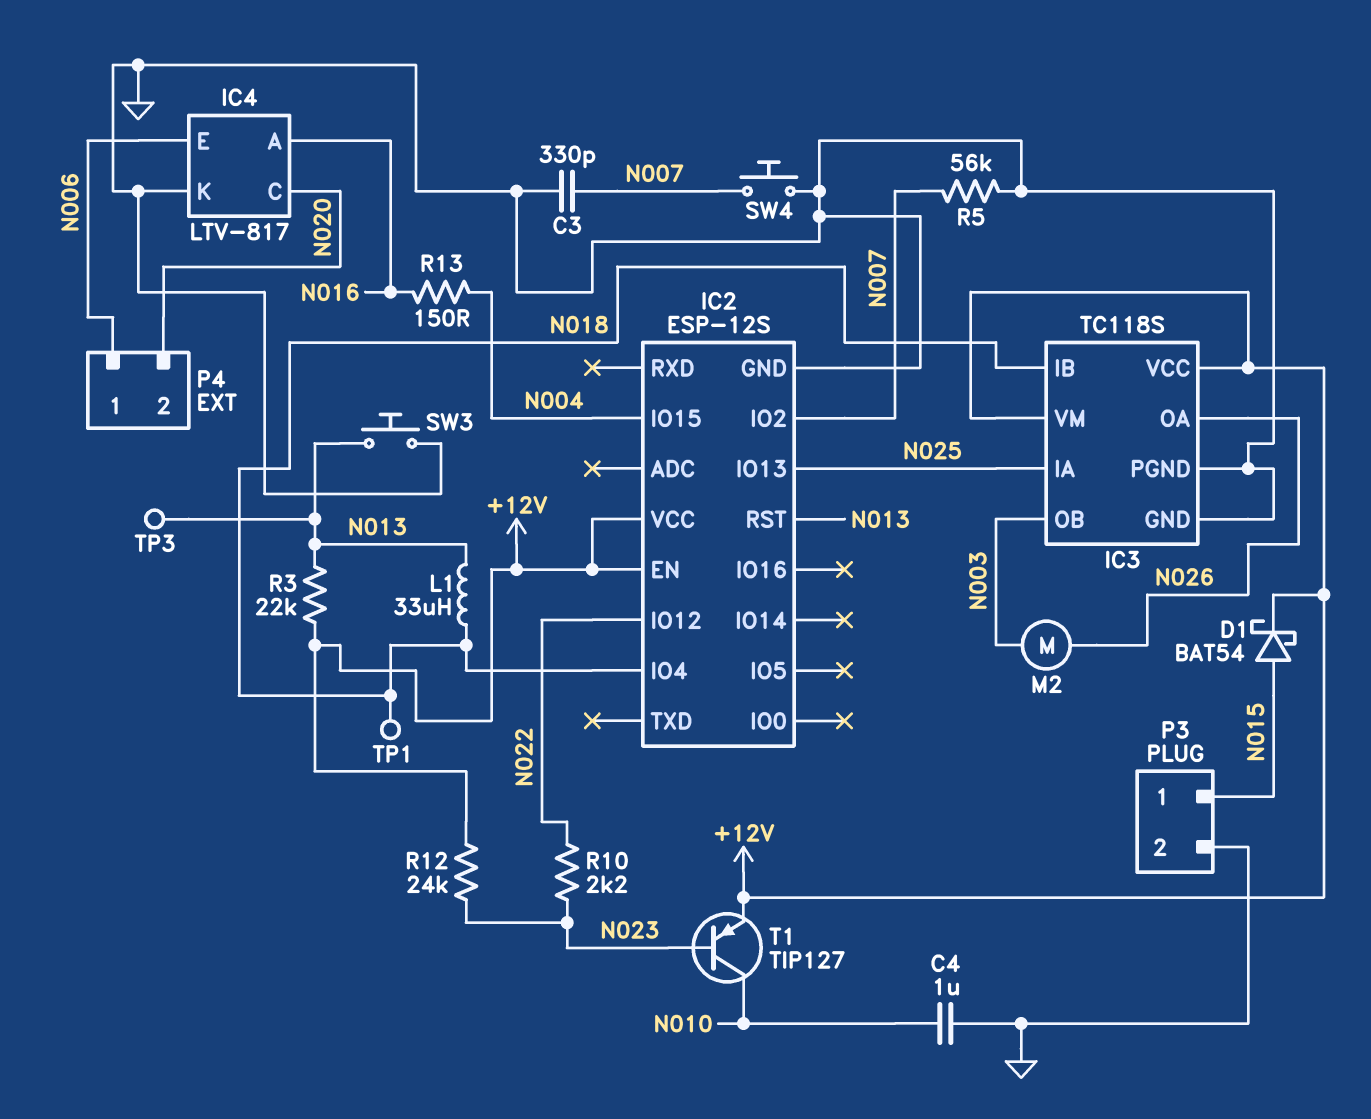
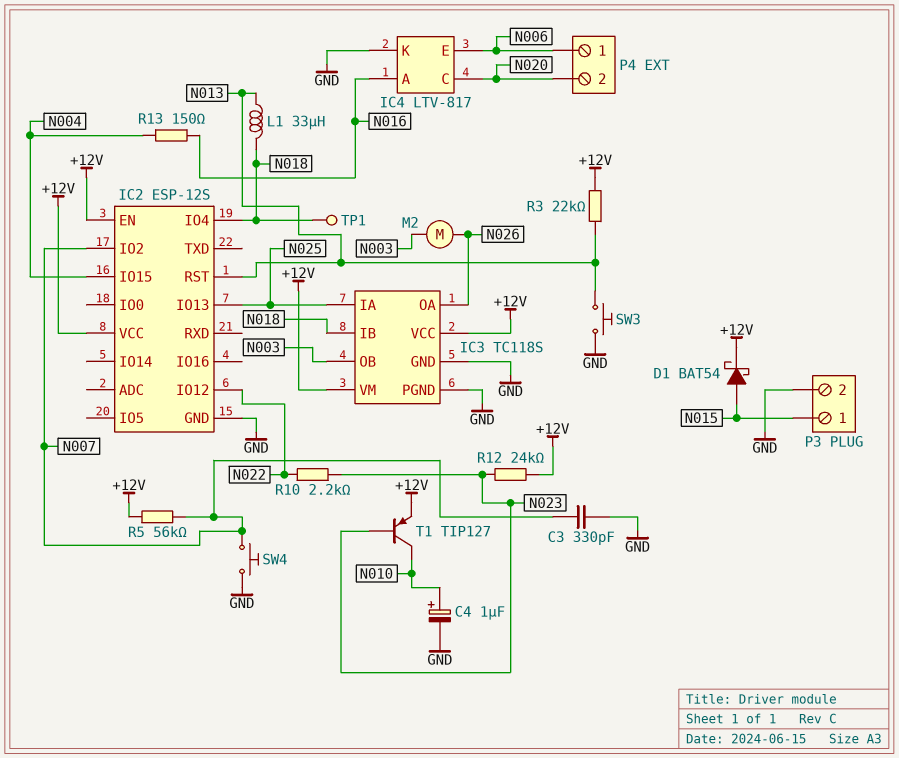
C4: 1uF (GND, N010) -> 1uF (plus N010, minus GND)
R5: 56k (GND, N007) -> 56k (+12V, N007)
TP3: test point (N013) -> none

